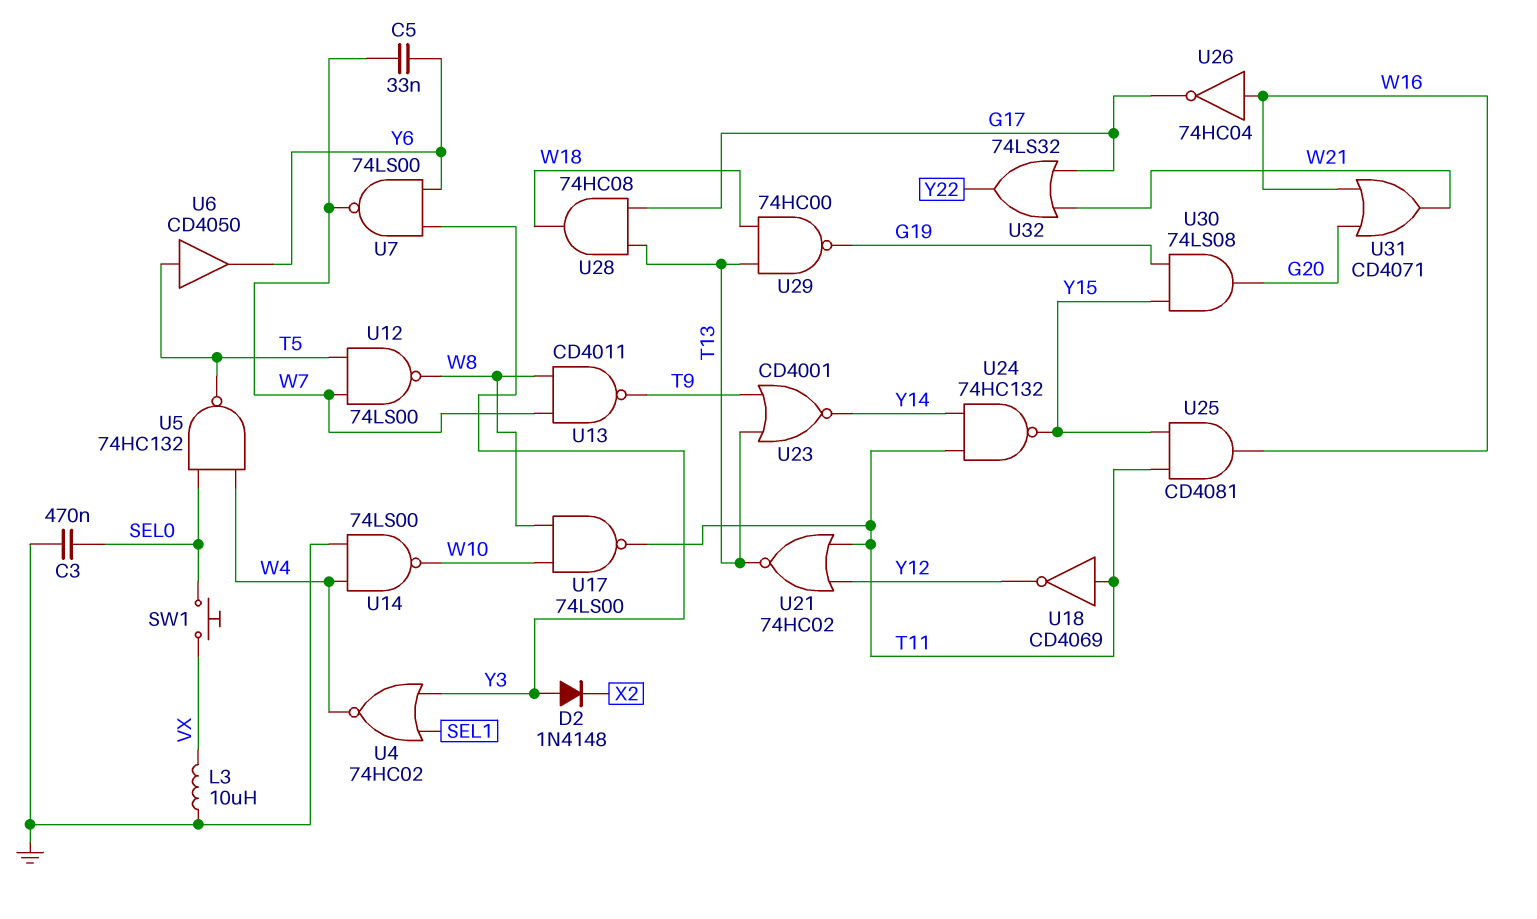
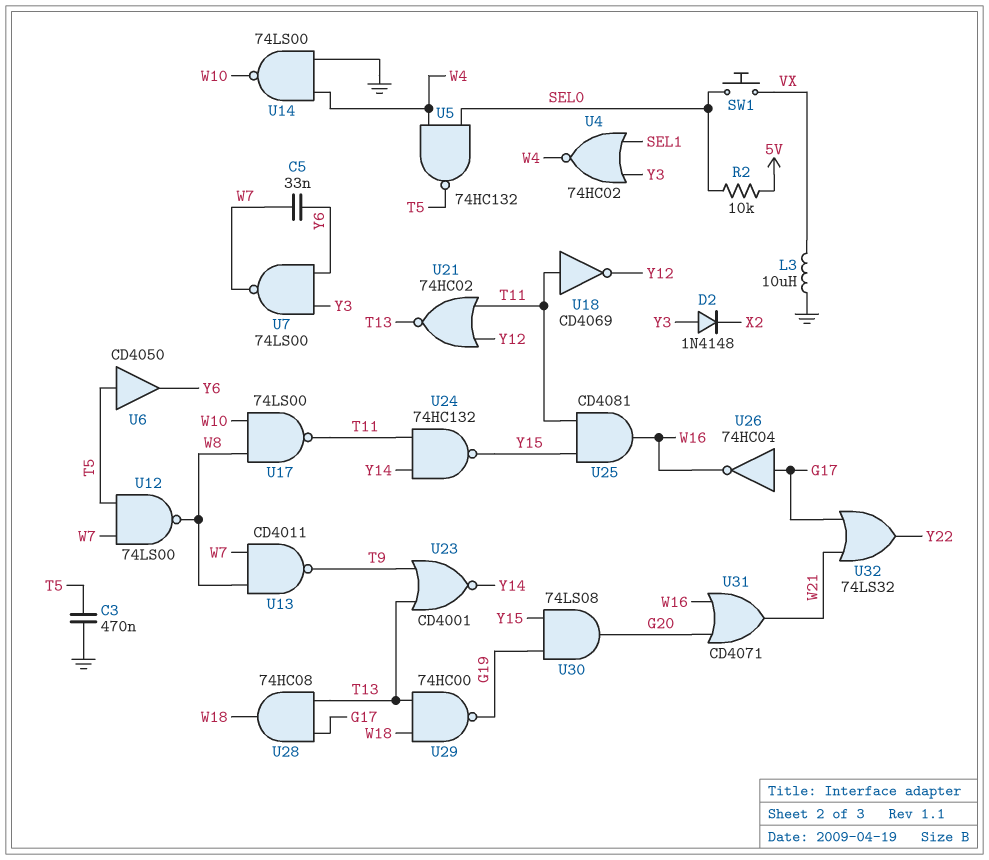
C3: 470nF (GND, SEL0) -> 470nF (GND, T5)
R2: none -> 10k (5V, SEL0)
U26: NOT 74HC04 (in W16, out G17) -> NOT 74HC04 (in G17, out W16)

